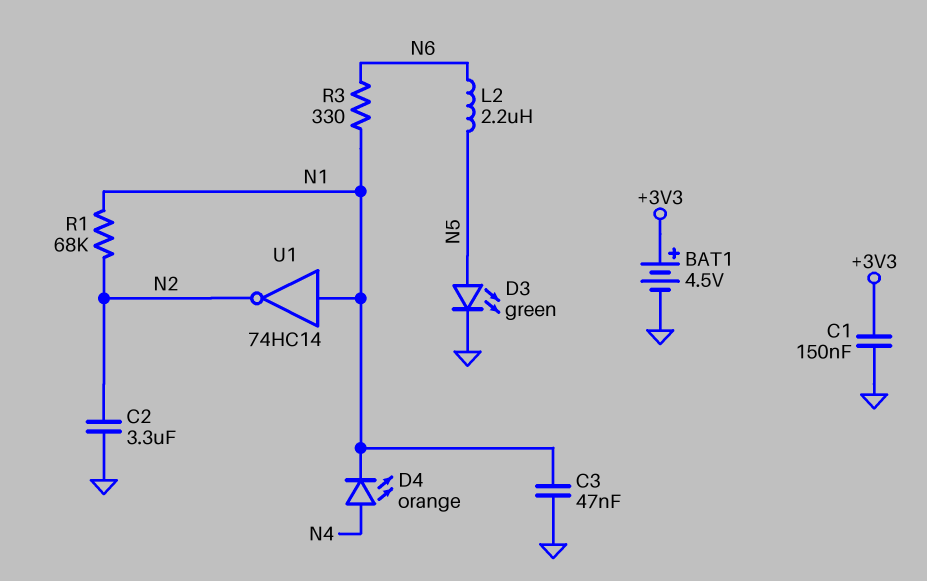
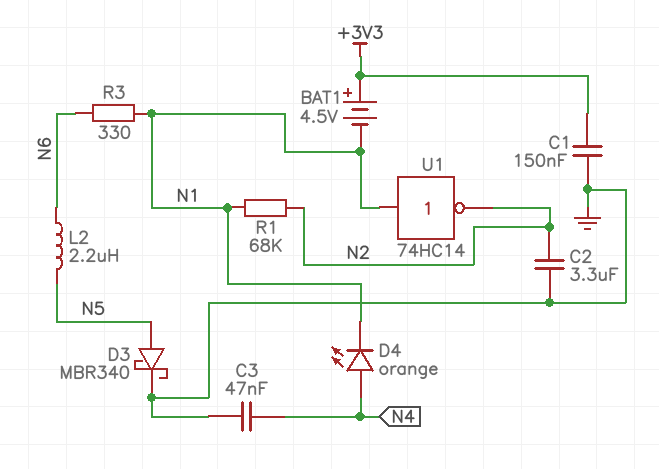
BAT1: 4.5V (plus +3V3, minus GND) -> 4.5V (plus +3V3, minus N1)
C3: 47nF (GND, N1) -> 47nF (GND, N4)
D3: LED green (A N5, K GND) -> schottky MBR340 (A N5, K GND)

